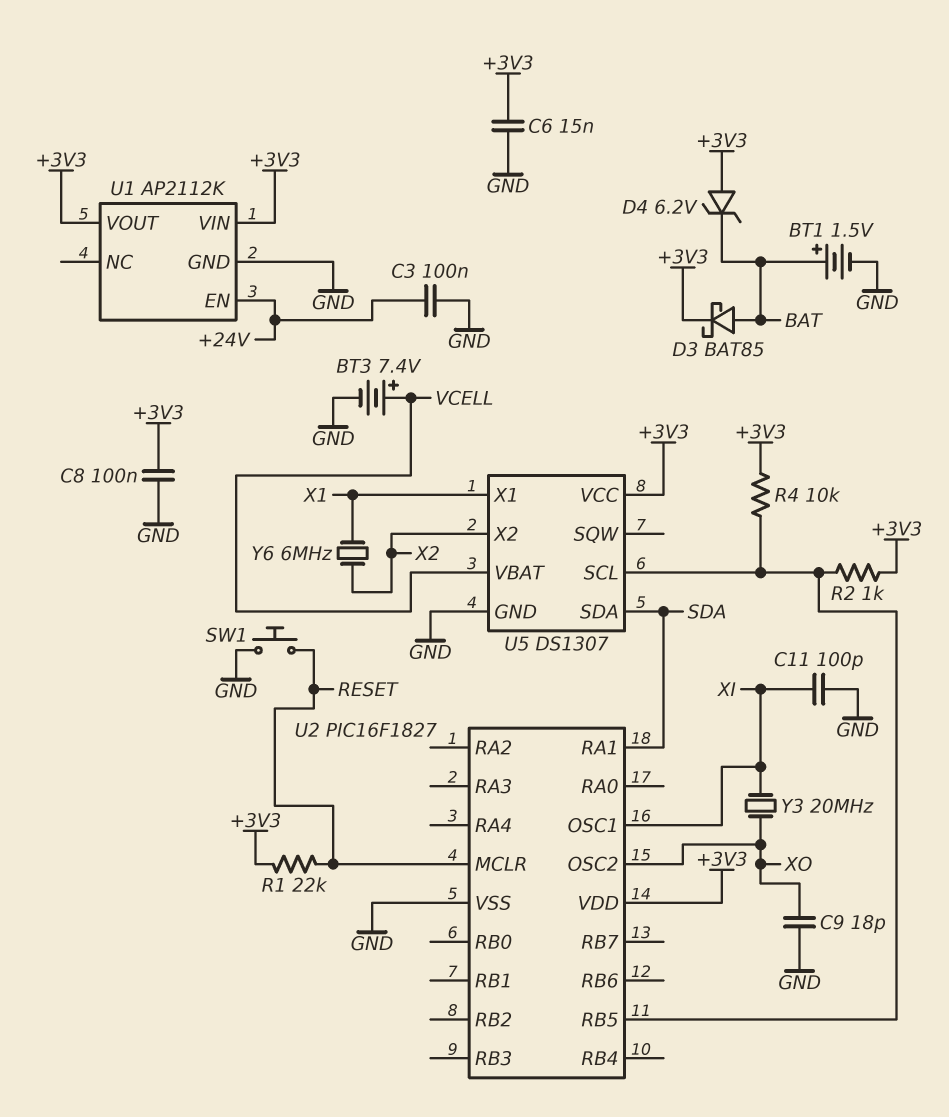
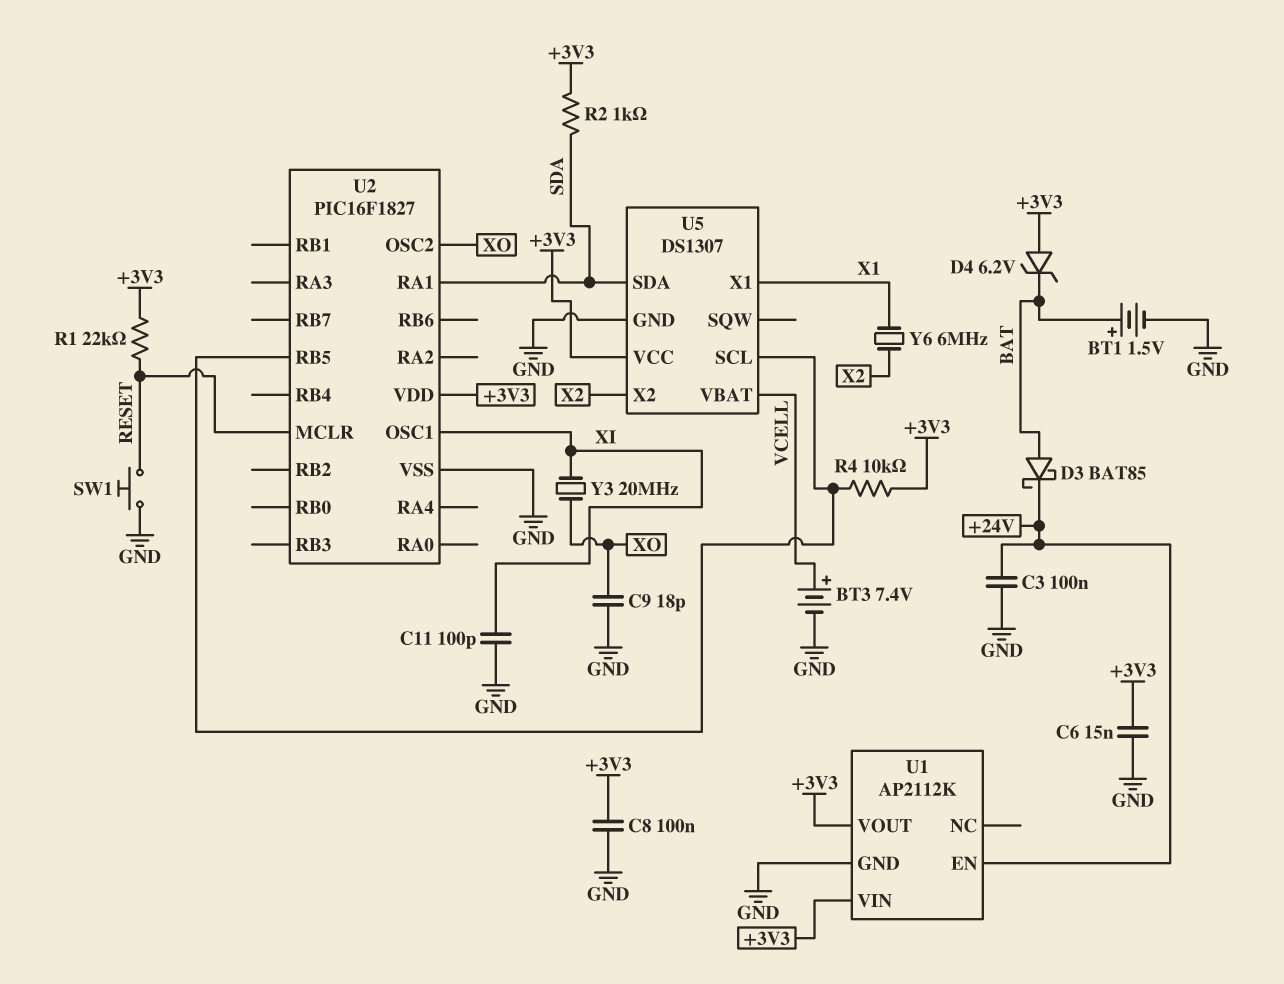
D3: schottky BAT85 (A BAT, K +3V3) -> schottky BAT85 (A BAT, K +24V)
R2: 1k (+3V3, U2/RB5) -> 1k (+3V3, SDA)

